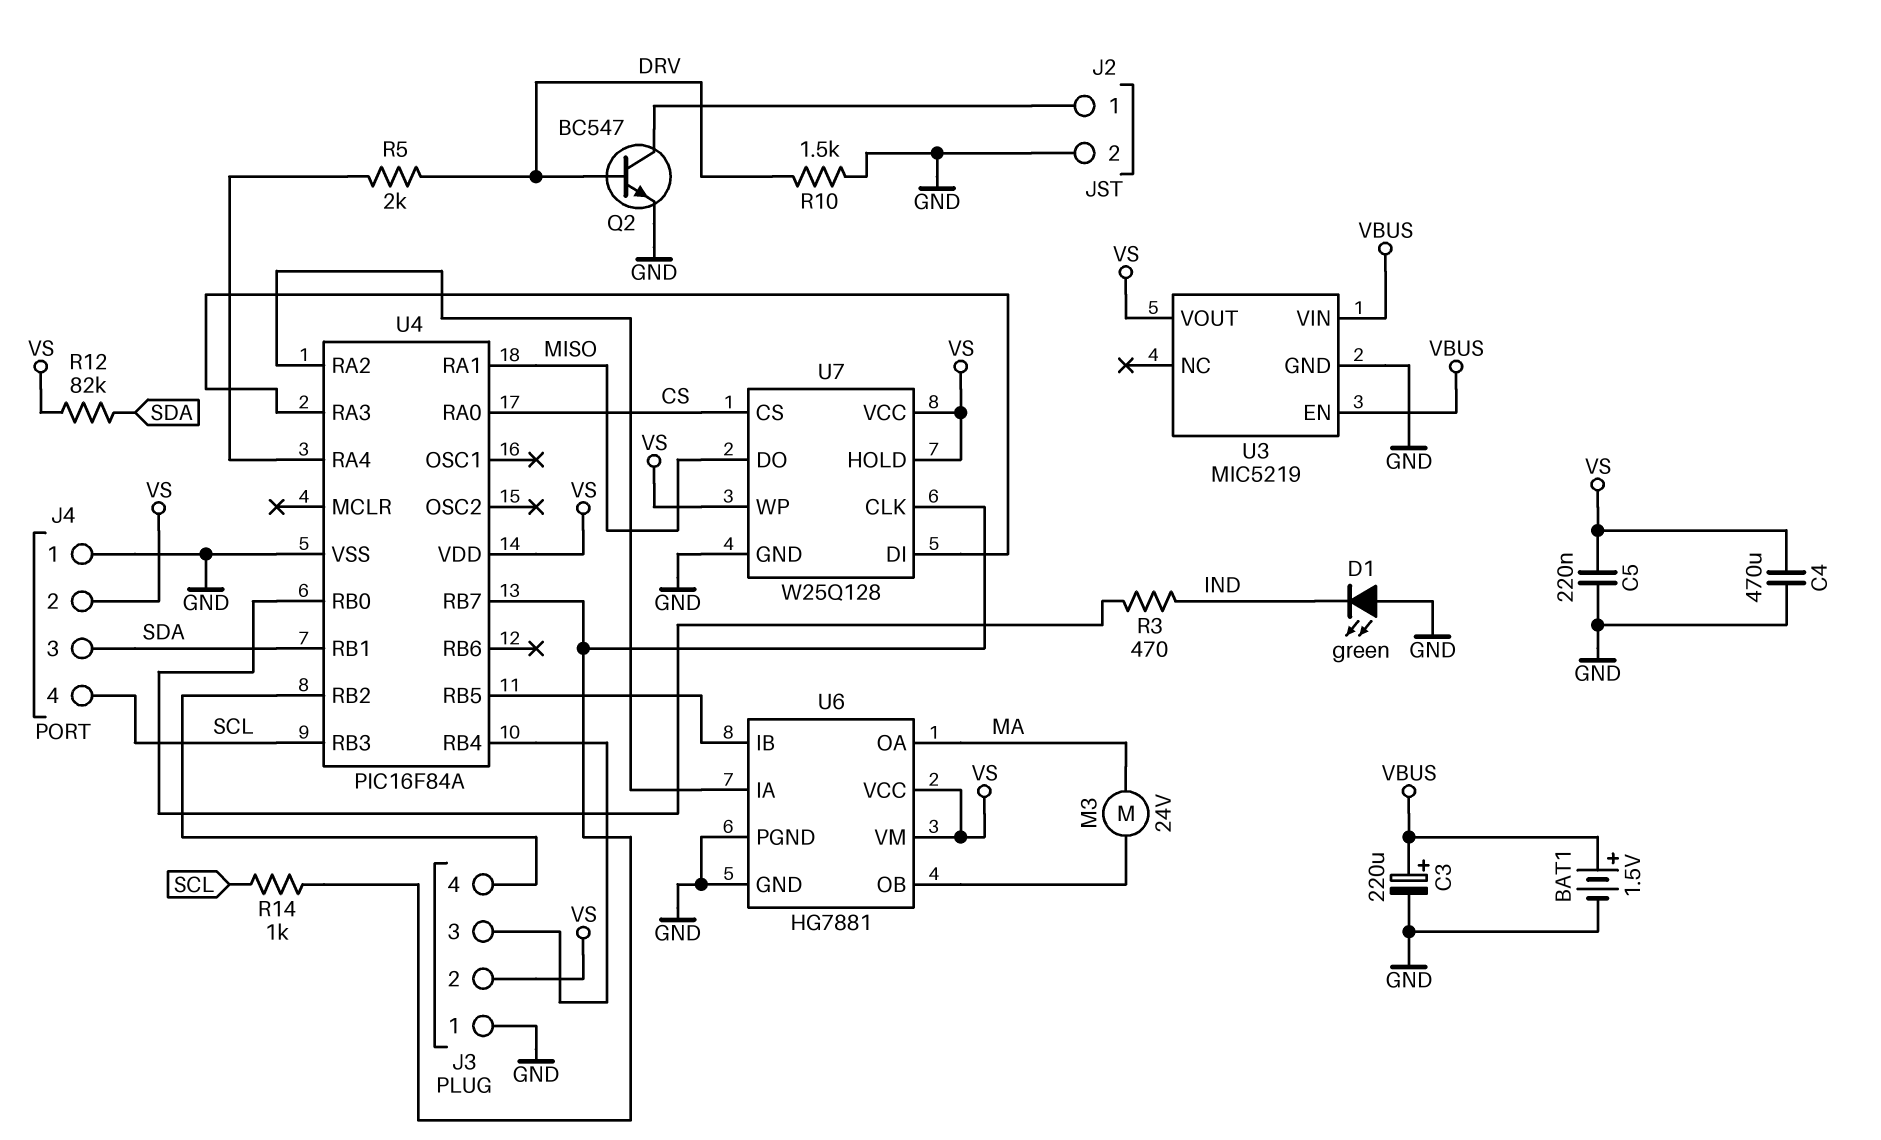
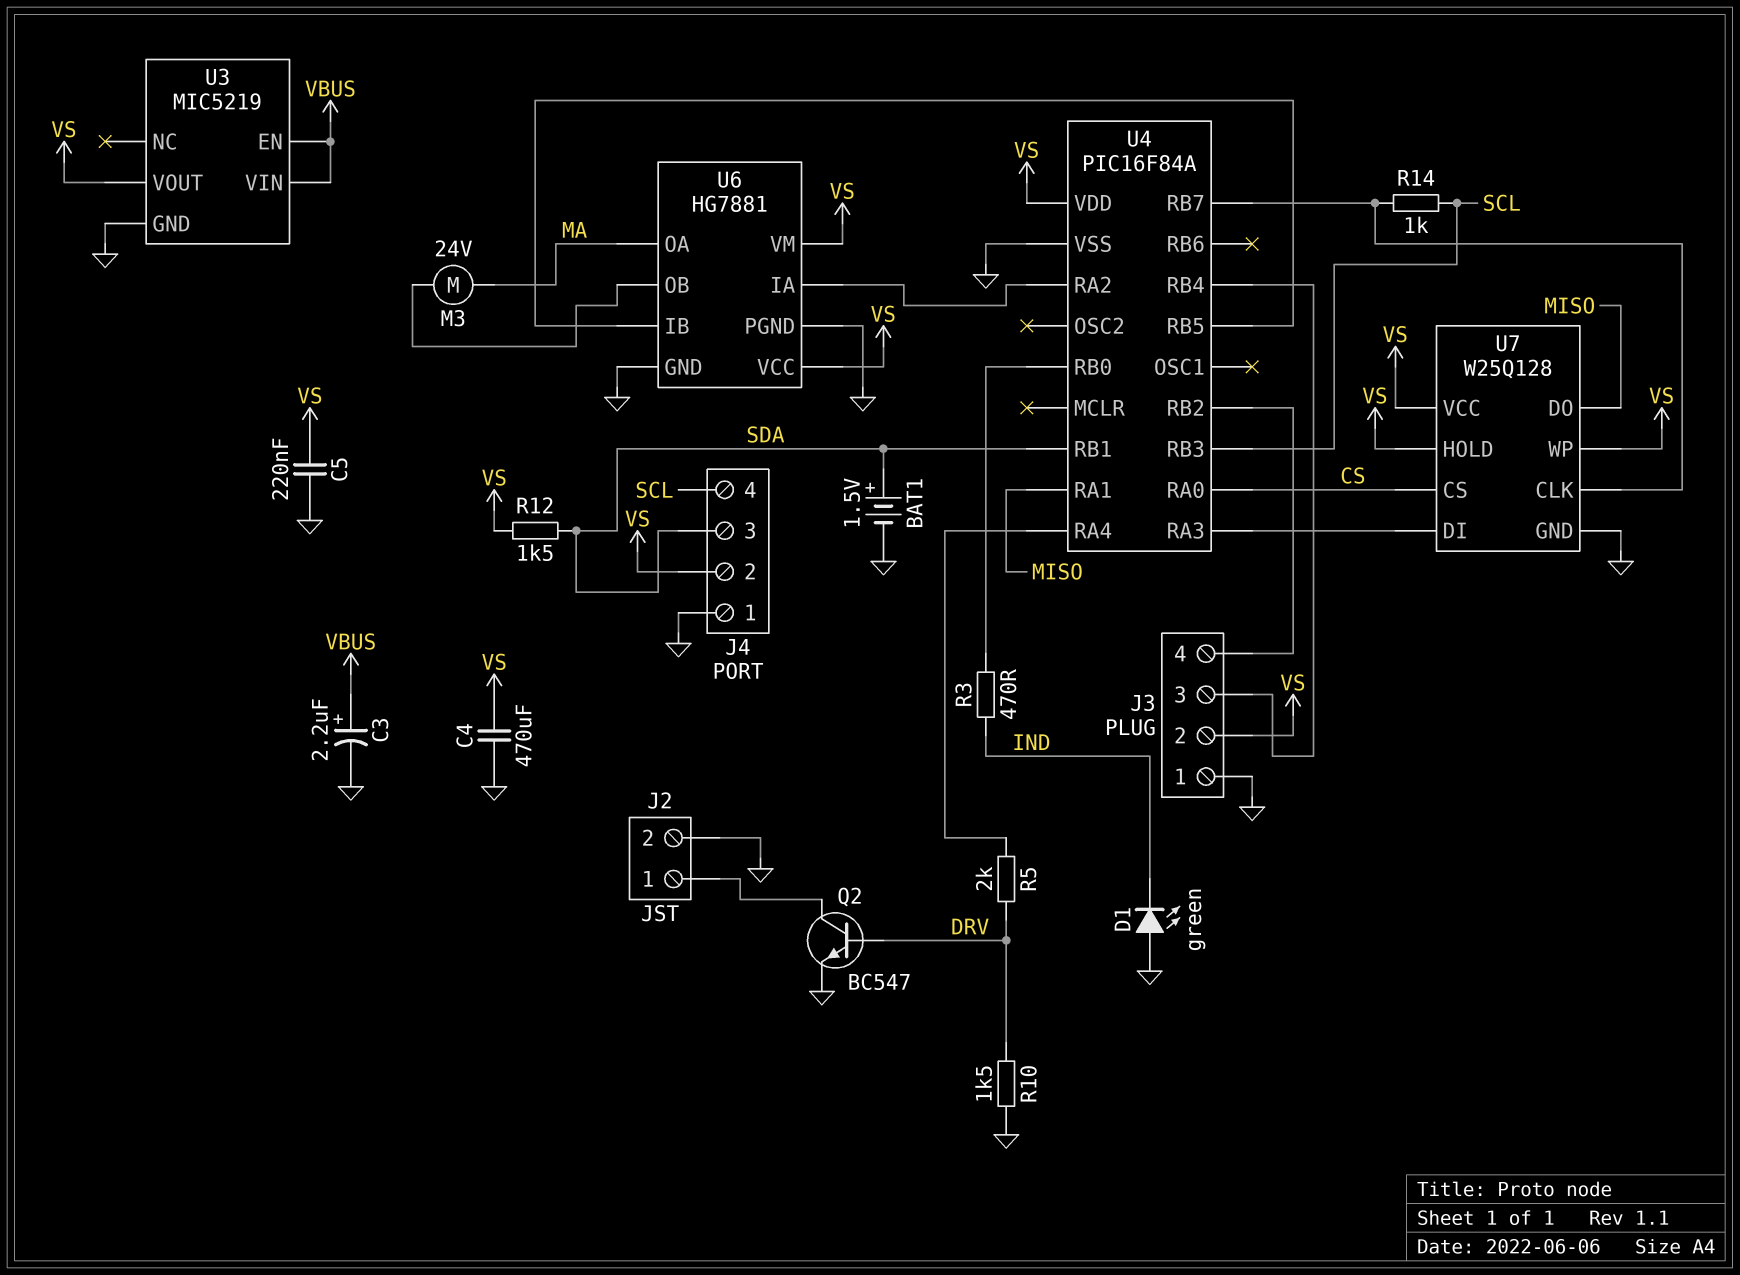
BAT1: 1.5V (plus VBUS, minus GND) -> 1.5V (plus SDA, minus GND)
C3: 220uF (plus VBUS, minus GND) -> 2.2uF (plus VBUS, minus GND)
R12: 82k (SDA, VS) -> 1.5k (SDA, VS)

